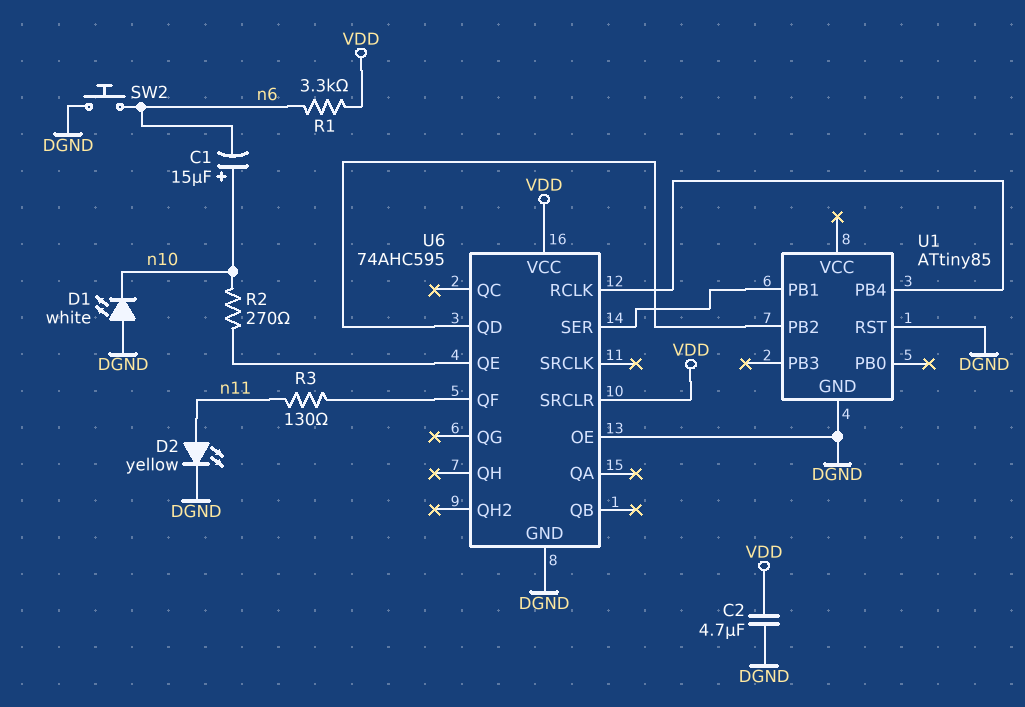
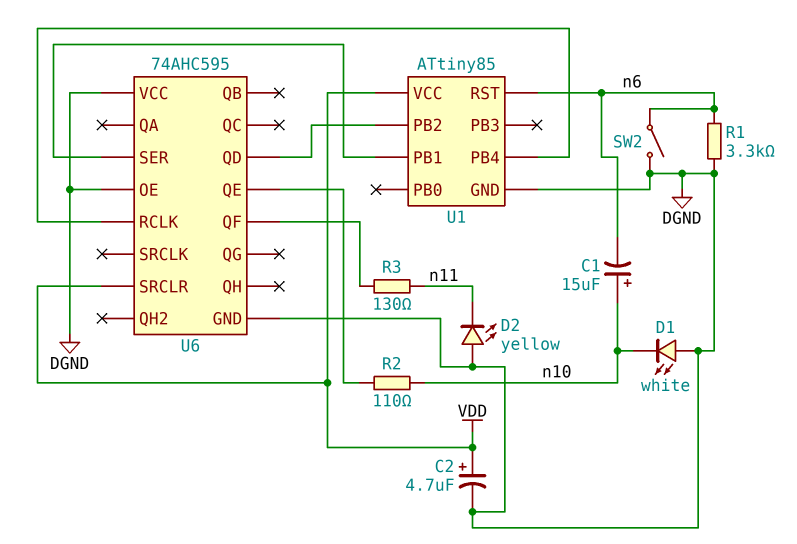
C2: 4.7uF (DGND, VDD) -> 4.7uF (plus VDD, minus DGND)
D2: LED yellow (A n11, K DGND) -> LED yellow (A DGND, K n11)
R1: 3.3k (VDD, n6) -> 3.3k (DGND, n6)
R2: 270 (U6/QE, n10) -> 110 (U6/QE, n10)
SW2: button (DGND, n6) -> switch (DGND, n6)
U1 pin RST: DGND -> n6
U1 pin VCC: none -> VDD
U6 pin VCC: VDD -> DGND

